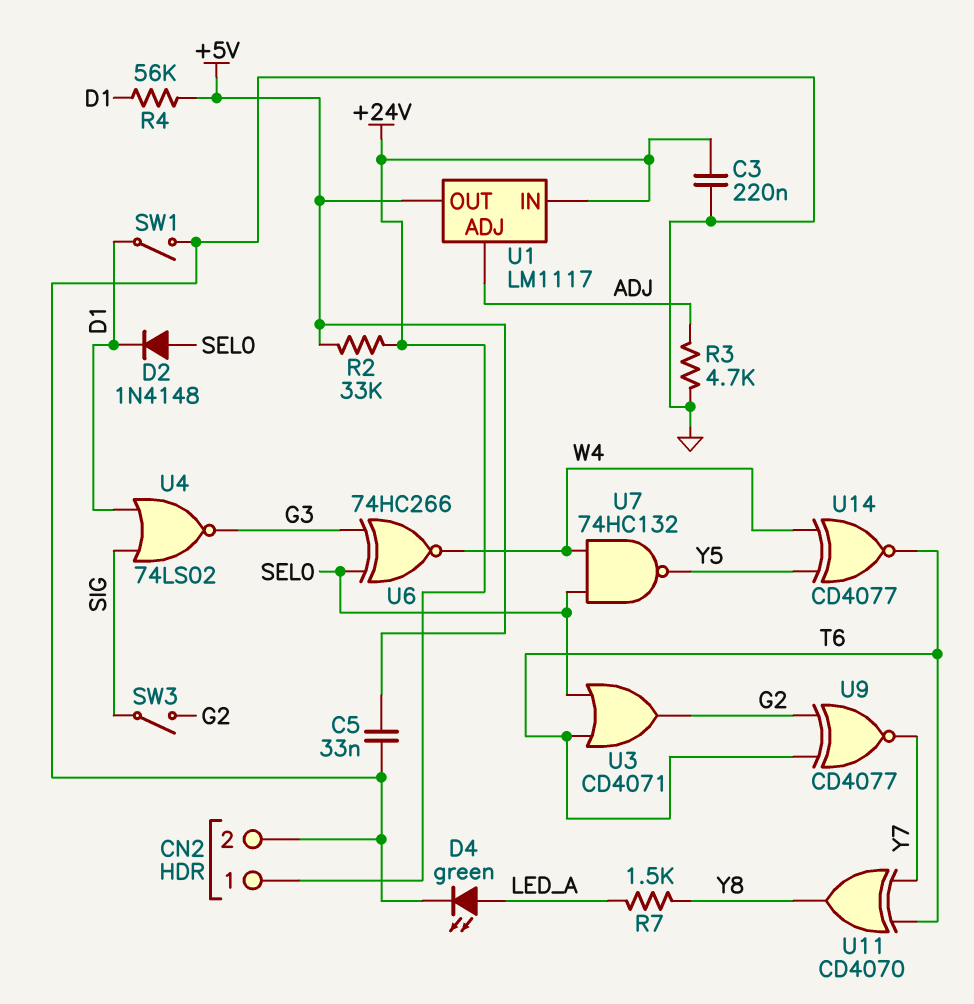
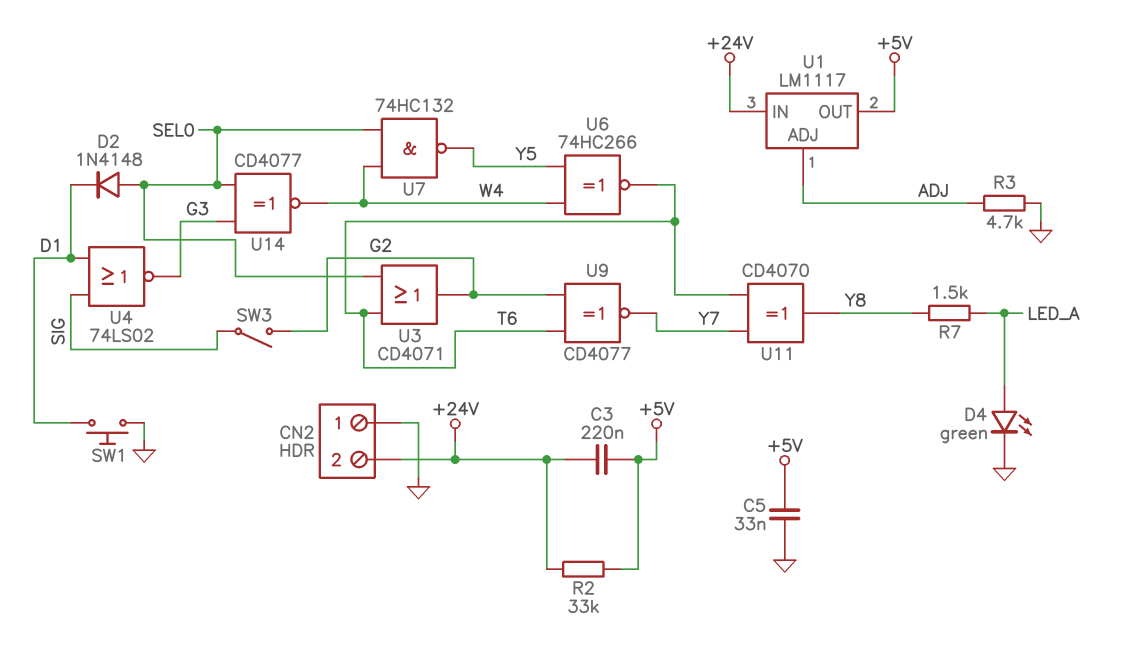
C3: 220nF (+24V, GND) -> 220nF (+5V, +24V)
CN2 pin 1: +24V -> GND
CN2 pin 2: GND -> +24V
R4: 56k (+5V, D1) -> none
SW1: switch (D1, GND) -> button (D1, GND)
U6: XNOR 74HC266 (in G3, in SEL0, out W4) -> XNOR 74HC266 (in W4, in Y5, out T6)
U14: XNOR CD4077 (in W4, in Y5, out T6) -> XNOR CD4077 (in G3, in SEL0, out W4)

